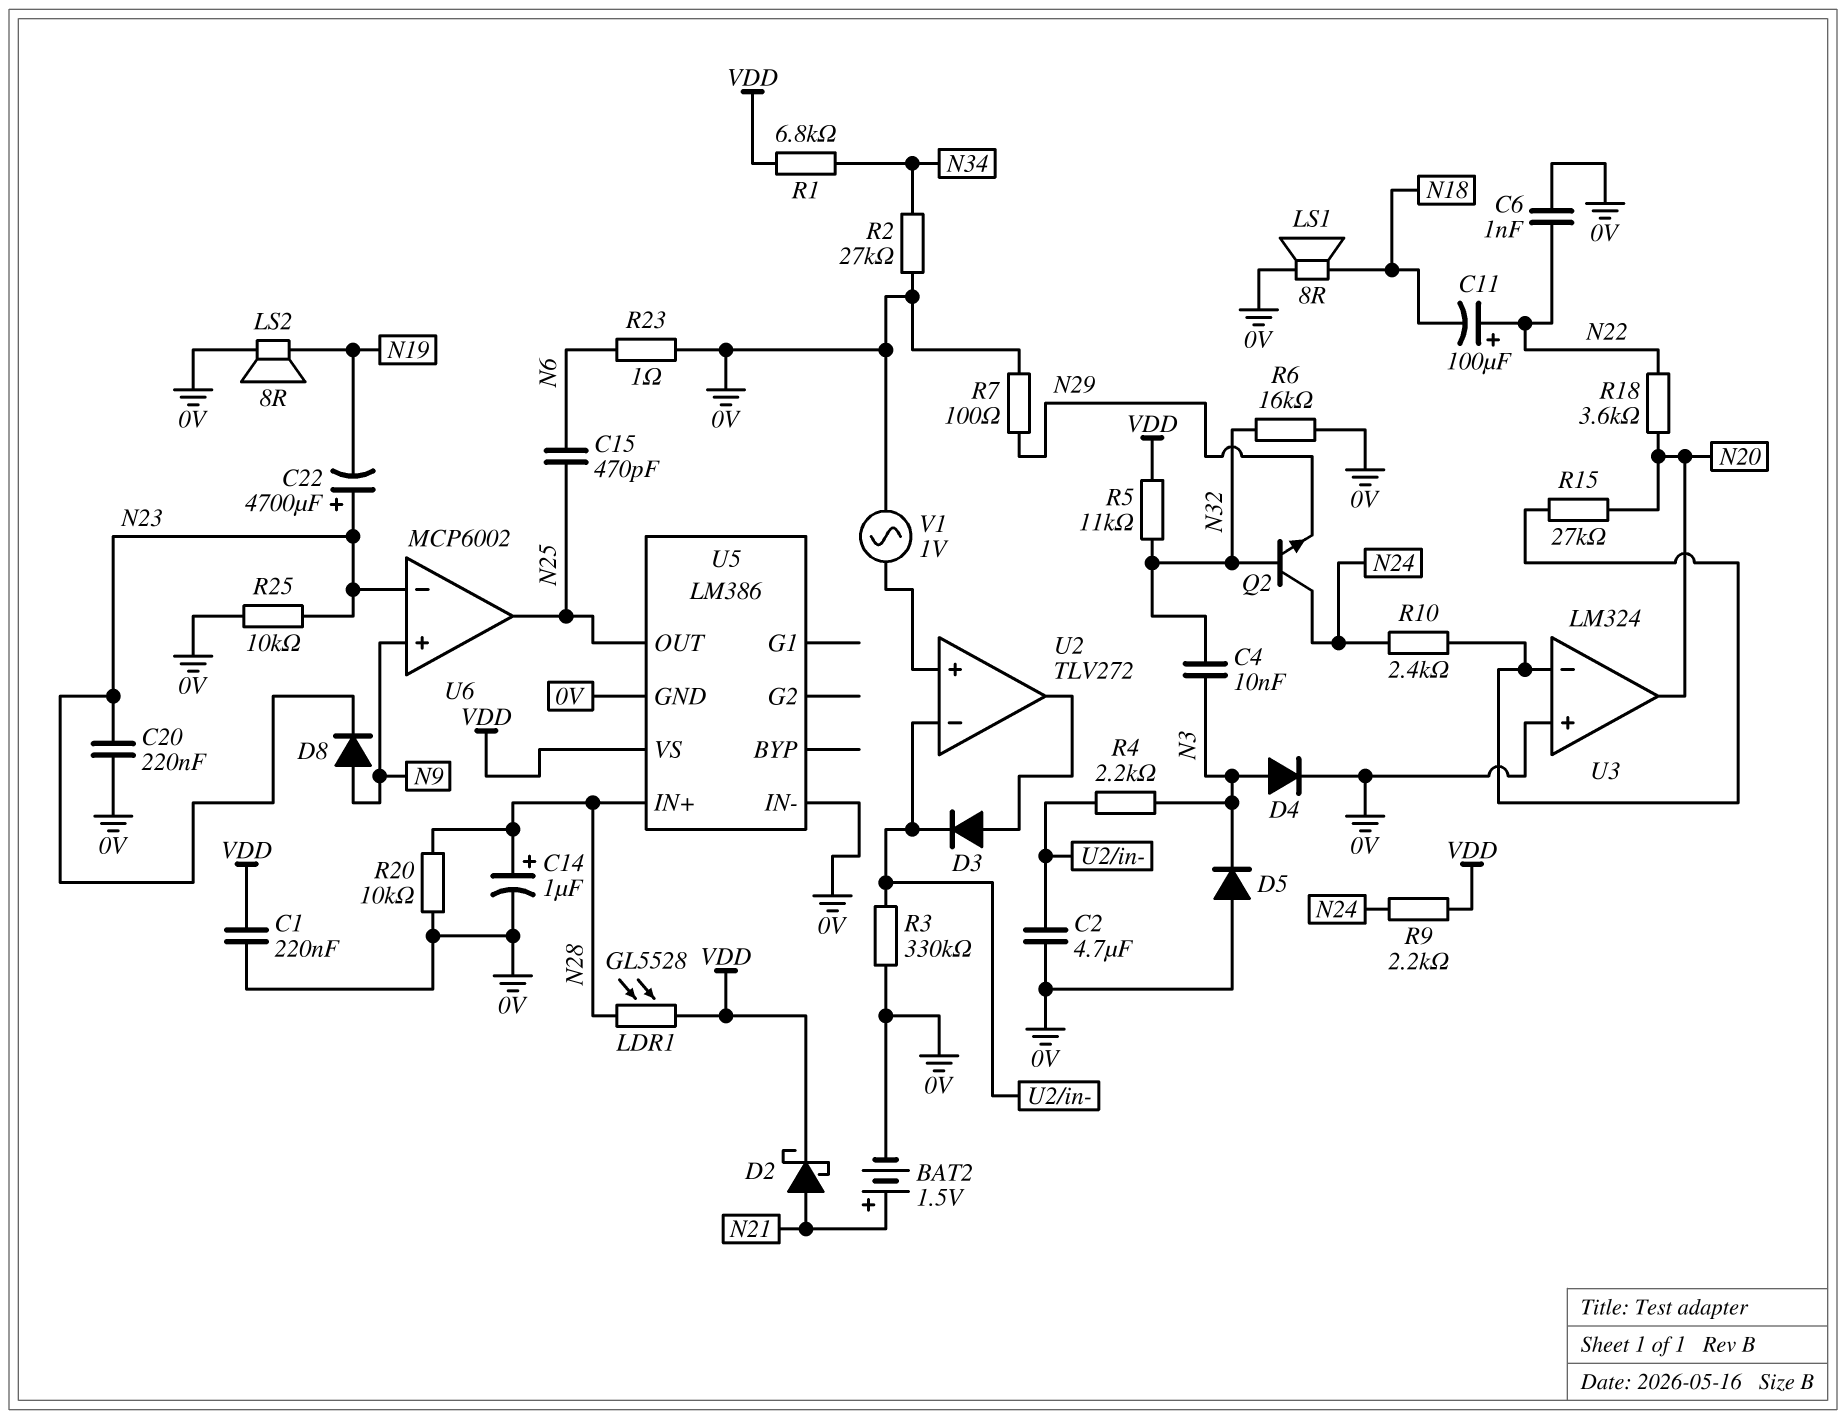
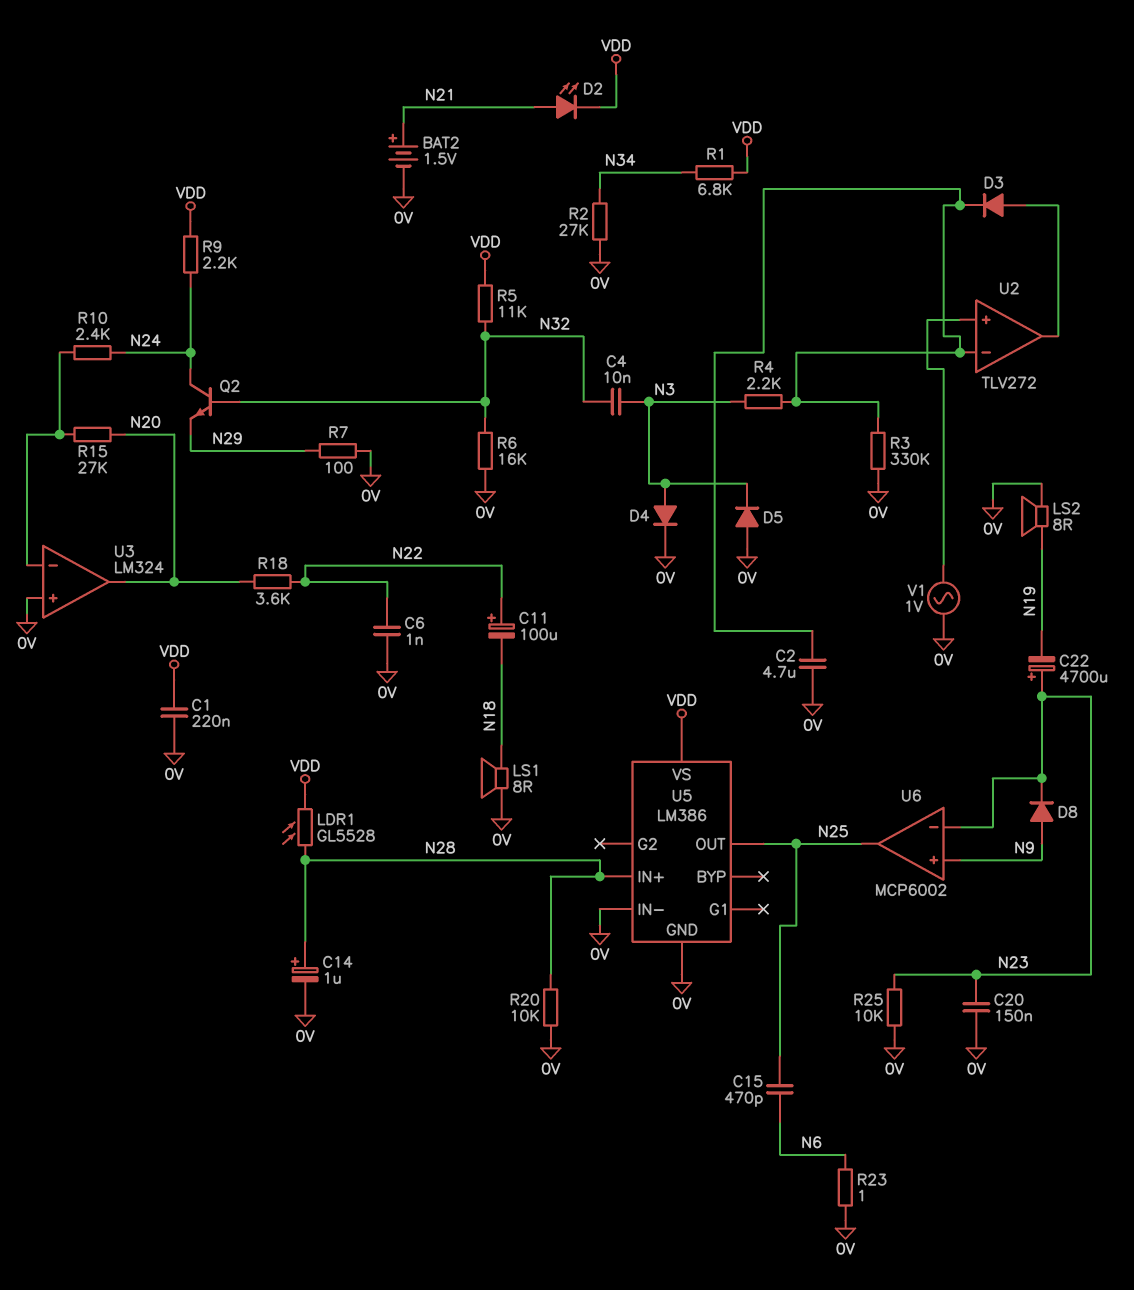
C20: 220nF (0V, N23) -> 150nF (0V, N23)
D2: schottky (A N21, K VDD) -> LED (A N21, K VDD)

